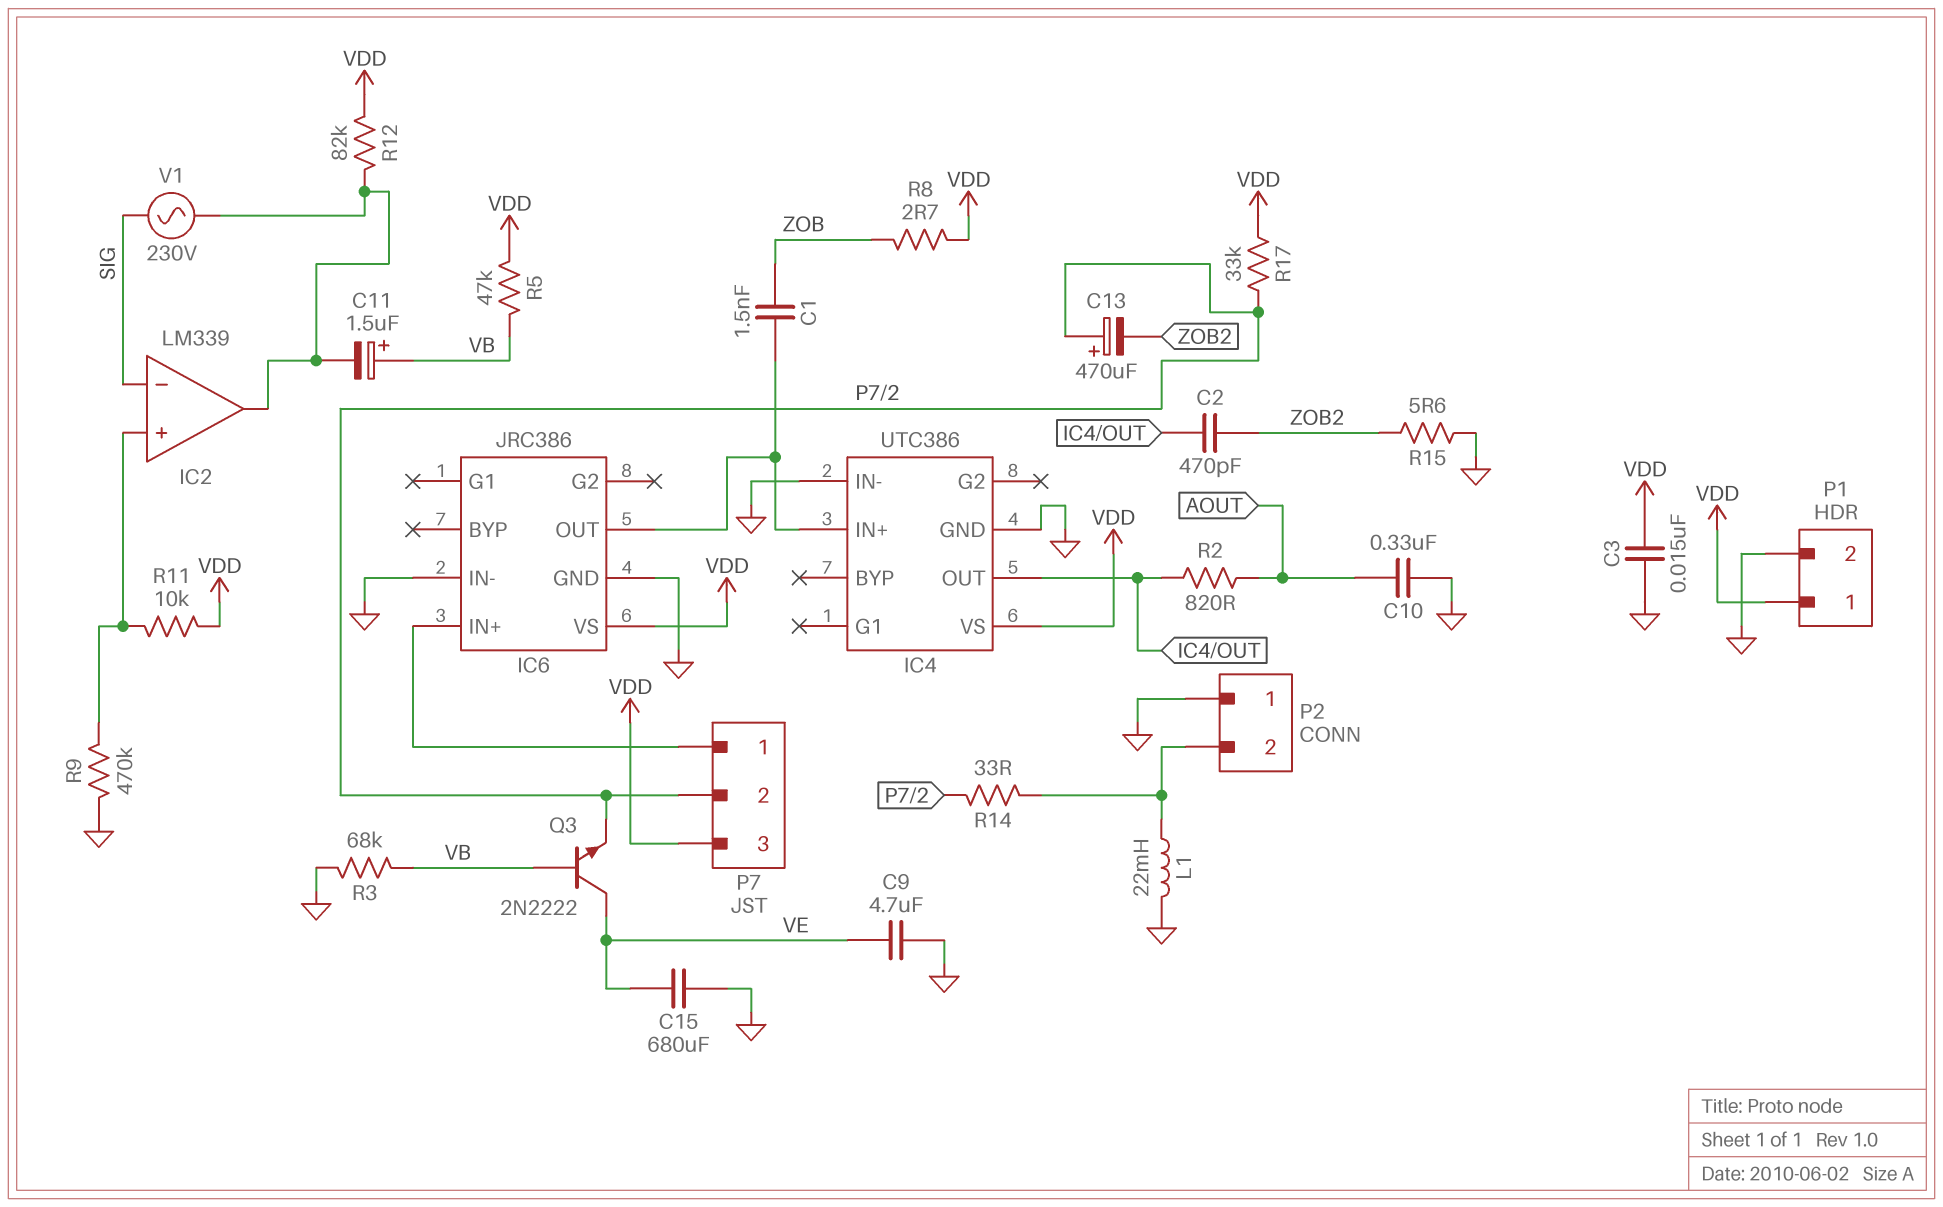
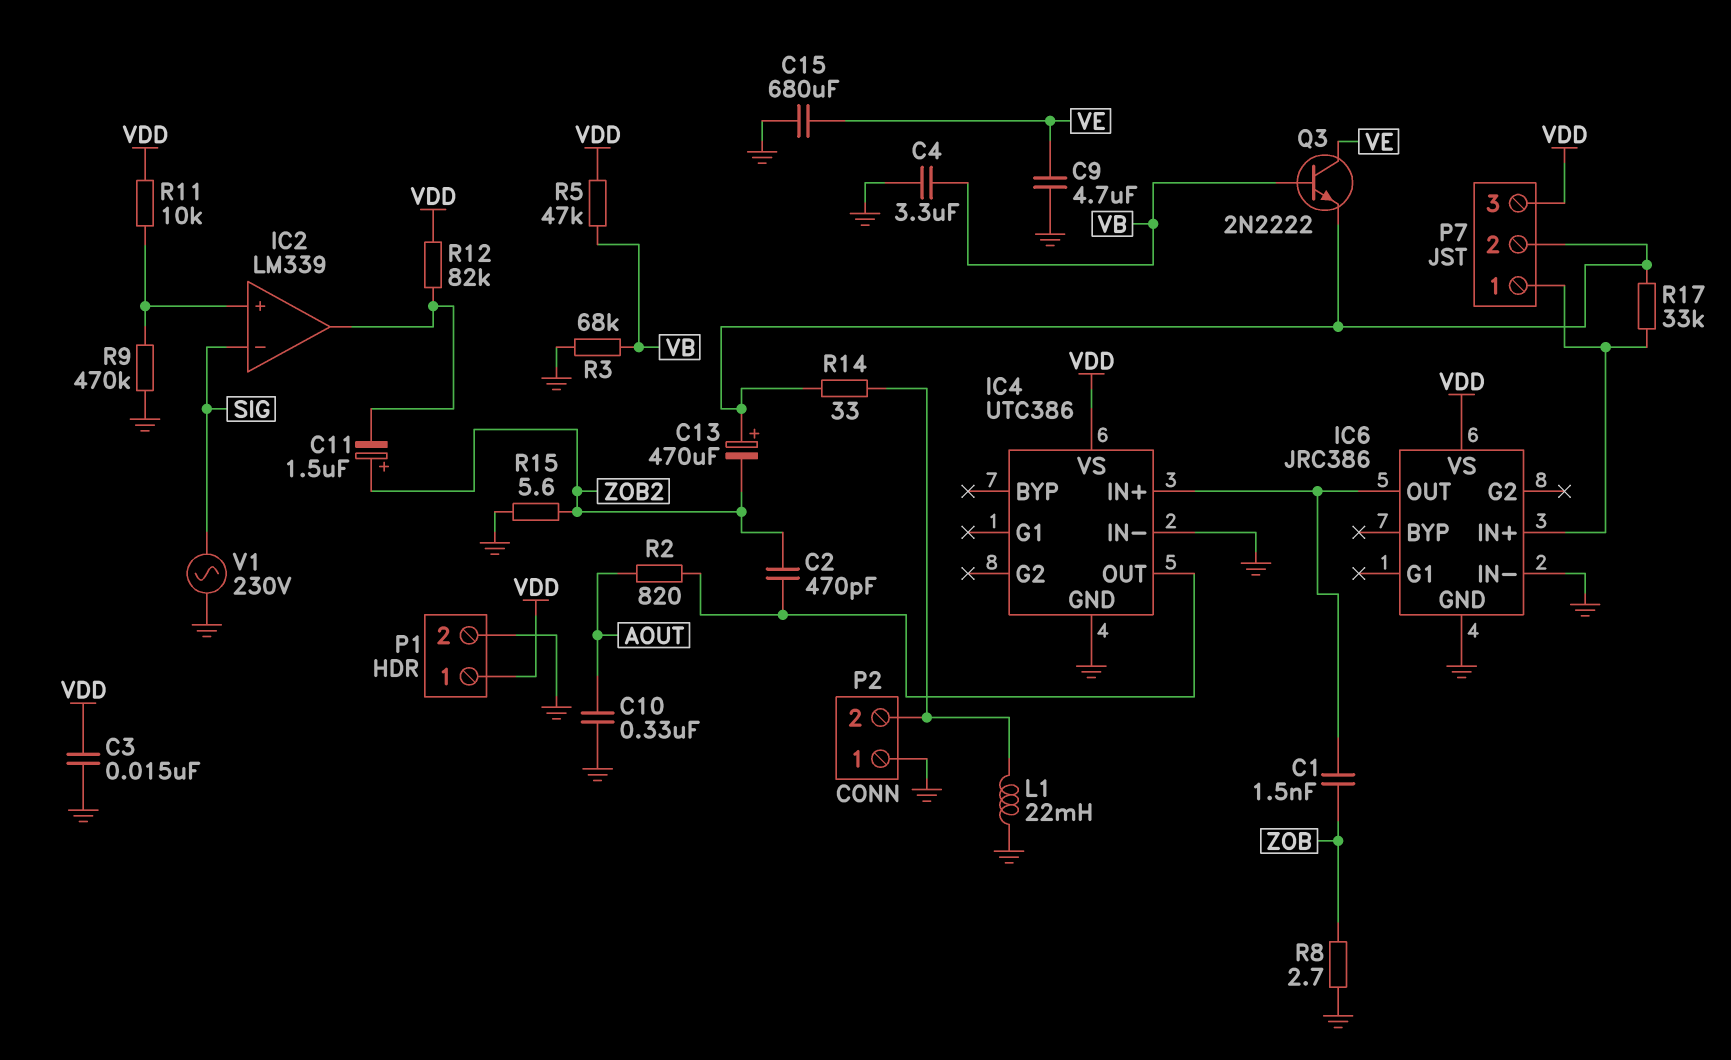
C4: none -> 3.3uF (GND, VB)
C11: 1.5uF (plus VB, minus IC2/out) -> 1.5uF (plus ZOB2, minus IC2/out)
R8: 2.7 (VDD, ZOB) -> 2.7 (GND, ZOB)
R17: 33k (P7/2, VDD) -> 33k (IC6/IN+, P7/2)
V1: AC 230V (IC2/out, SIG) -> AC 230V (GND, SIG)

